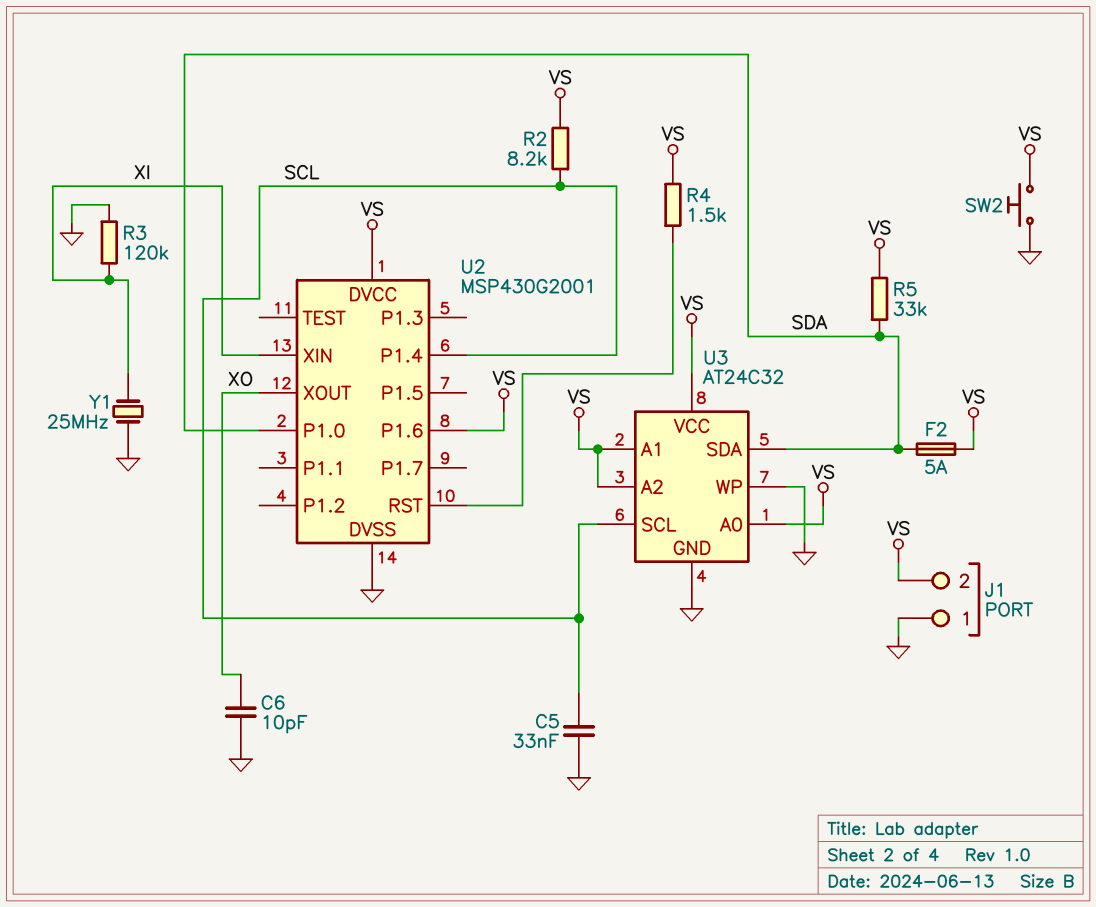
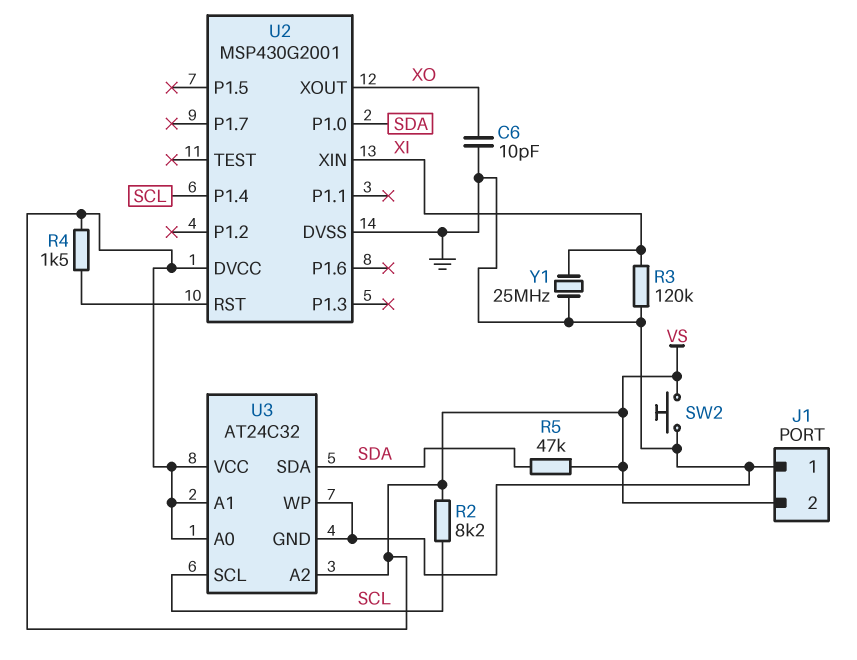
C5: 33nF (GND, SCL) -> none
F2: 5A (SDA, VS) -> none
R5: 33k (SDA, VS) -> 47k (SDA, VS)
U2 pin P1.6: VS -> none

